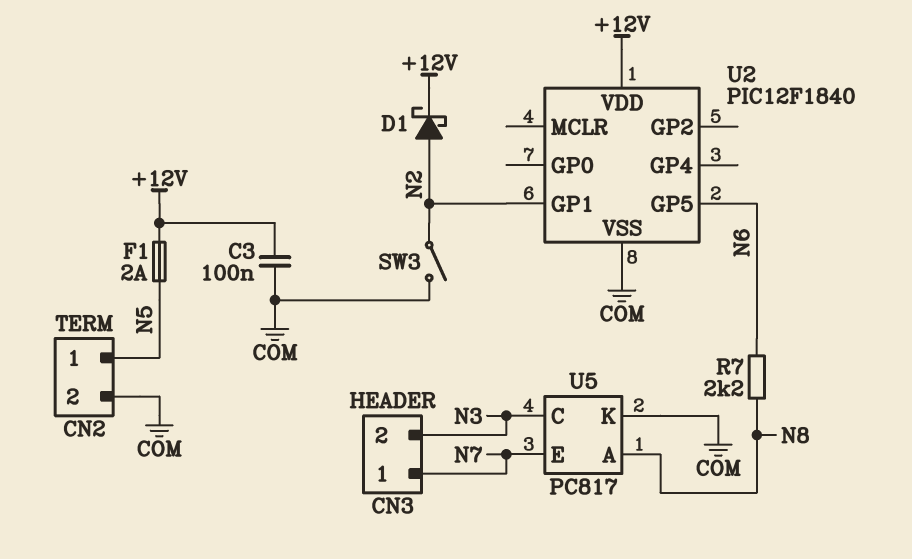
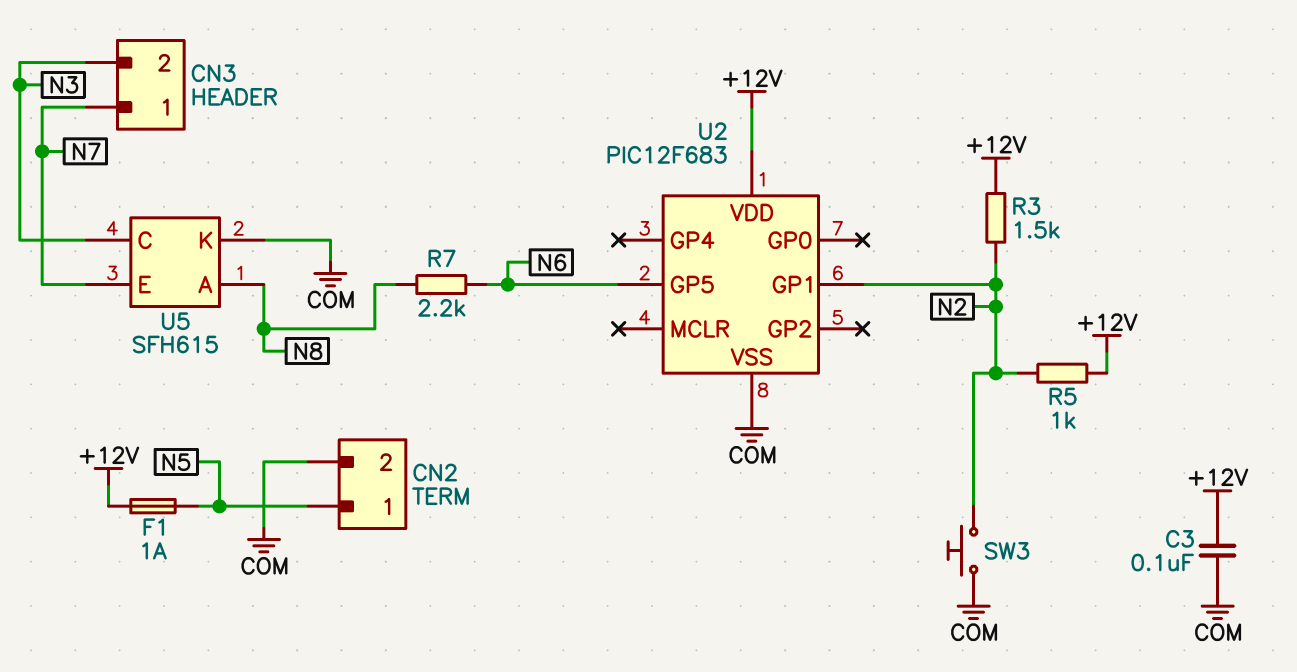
D1: schottky (A N2, K +12V) -> none
F1: 2A (+12V, N5) -> 1A (+12V, N5)
R3: none -> 1.5k (+12V, N2)
R5: none -> 1k (+12V, N2)
SW3: switch (COM, N2) -> button (COM, N2)
U2: PIC12F1840 -> PIC12F683
U5: PC817 -> SFH615

